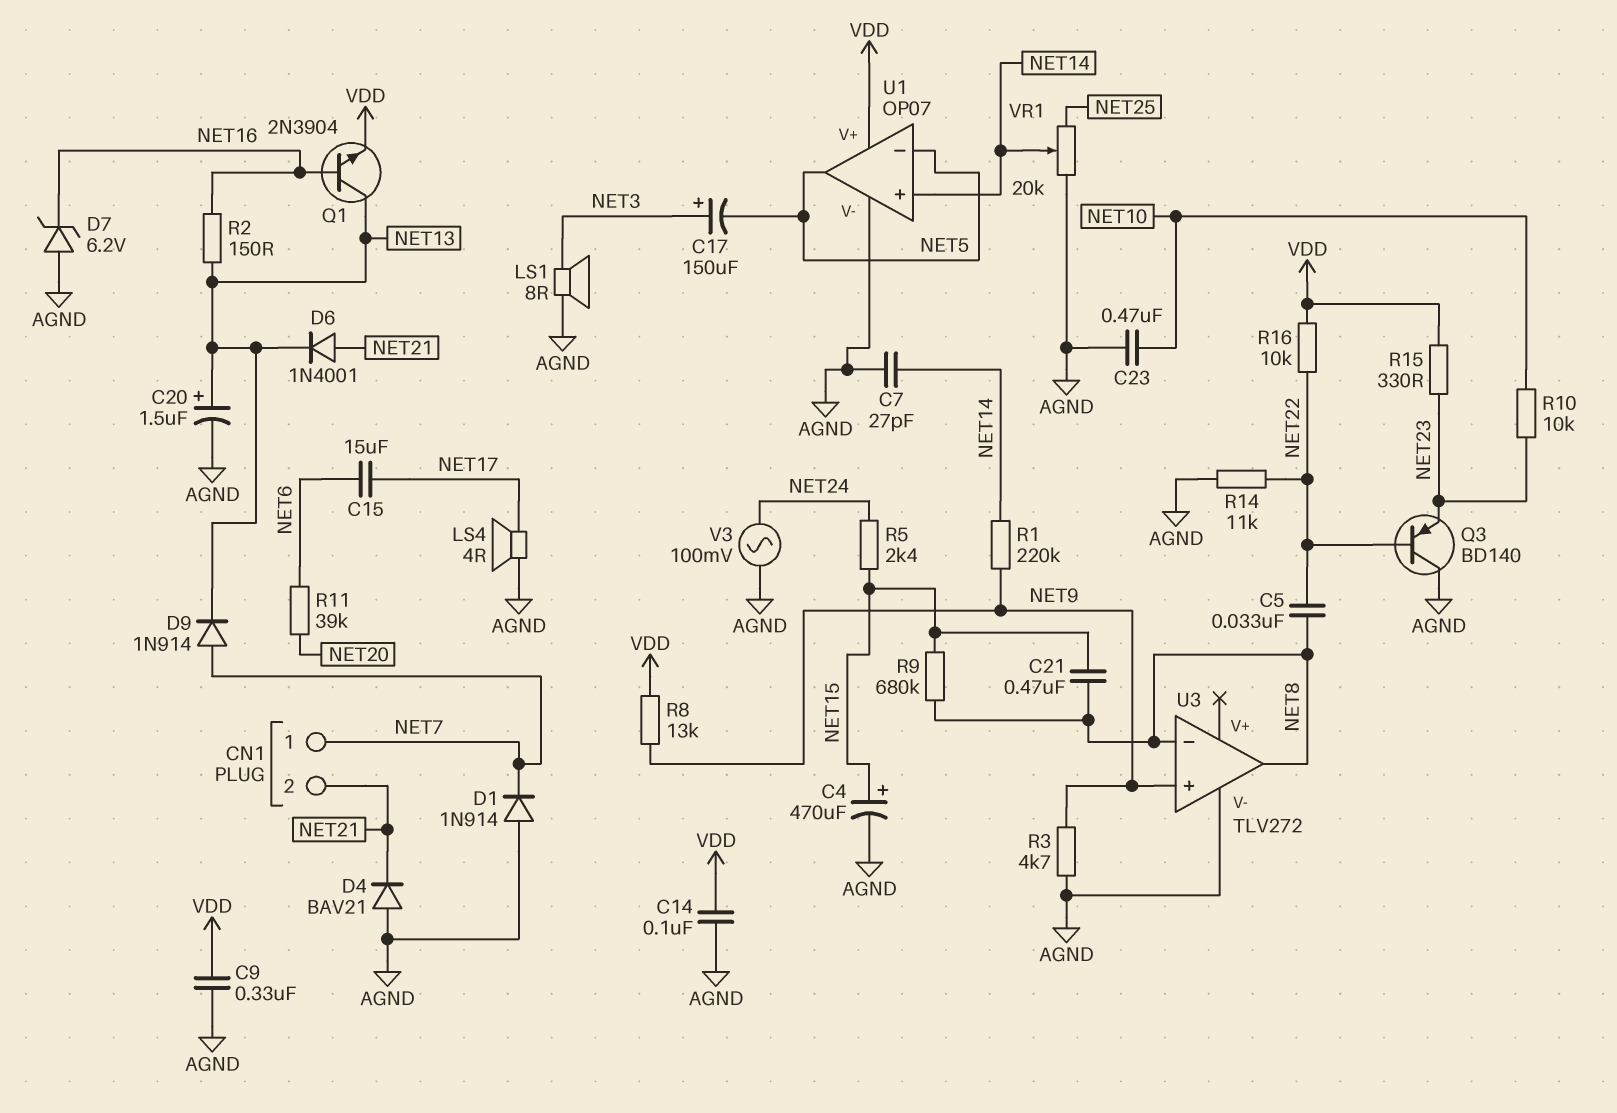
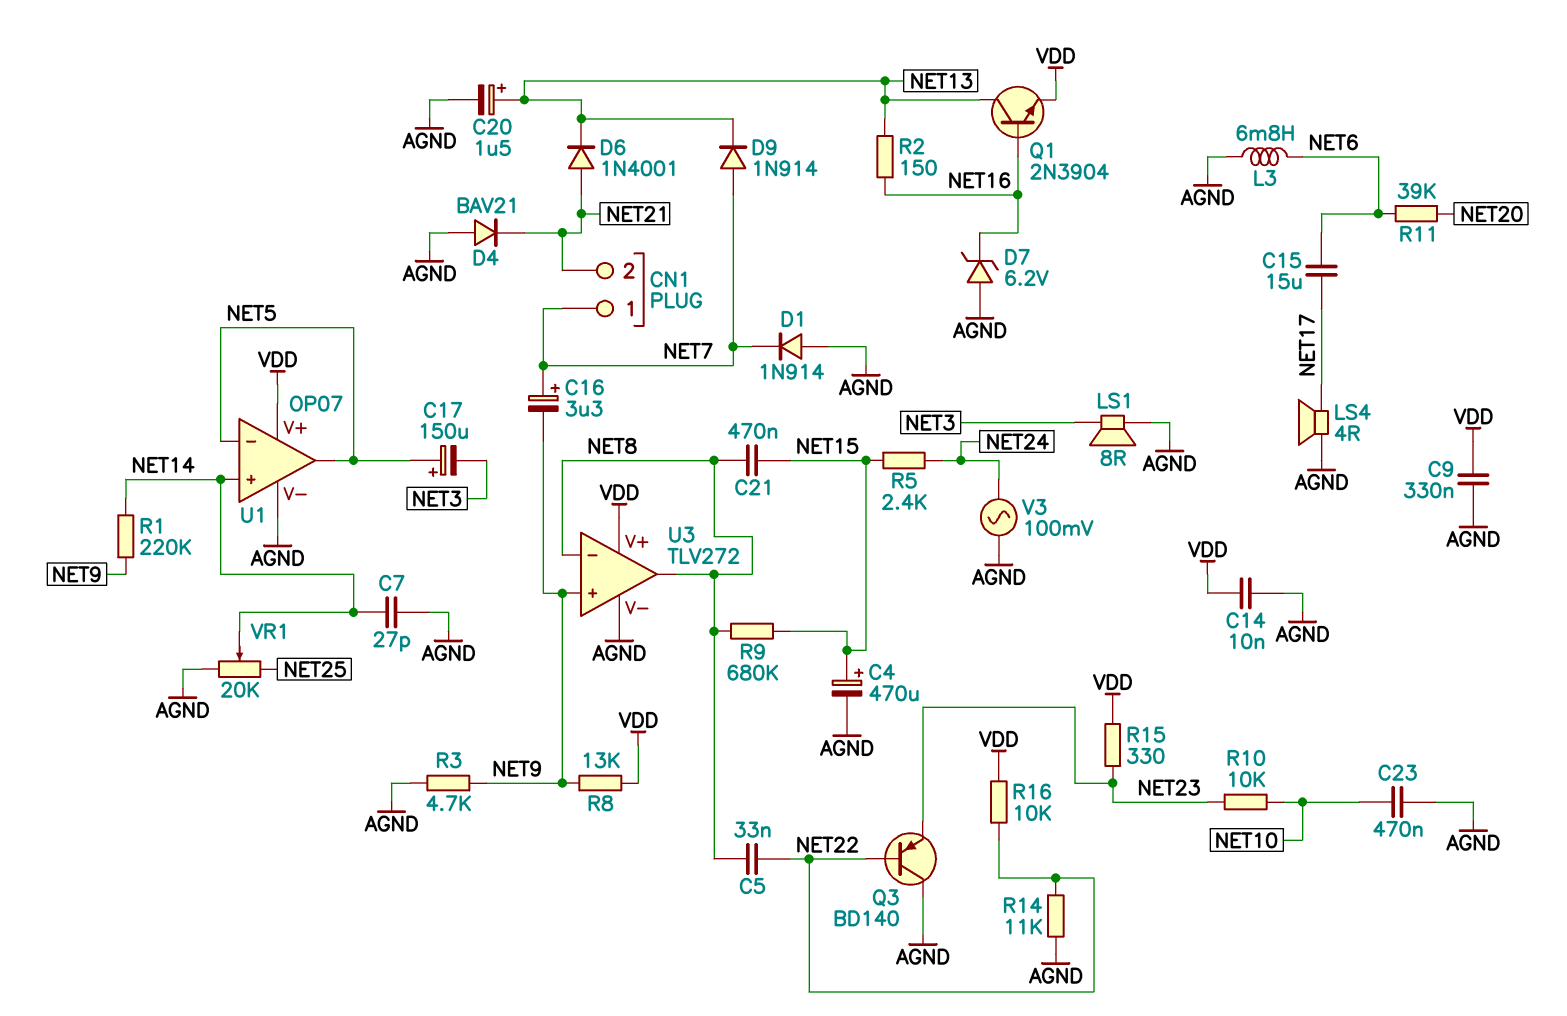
C14: 100nF (AGND, VDD) -> 10nF (AGND, VDD)
C16: none -> 3.3uF (plus NET7, minus NET9)
C17: 150uF (plus NET3, minus NET5) -> 150uF (plus NET5, minus NET3)
L3: none -> 6.8mH (AGND, NET6)
U3 pin V+: none -> VDD

